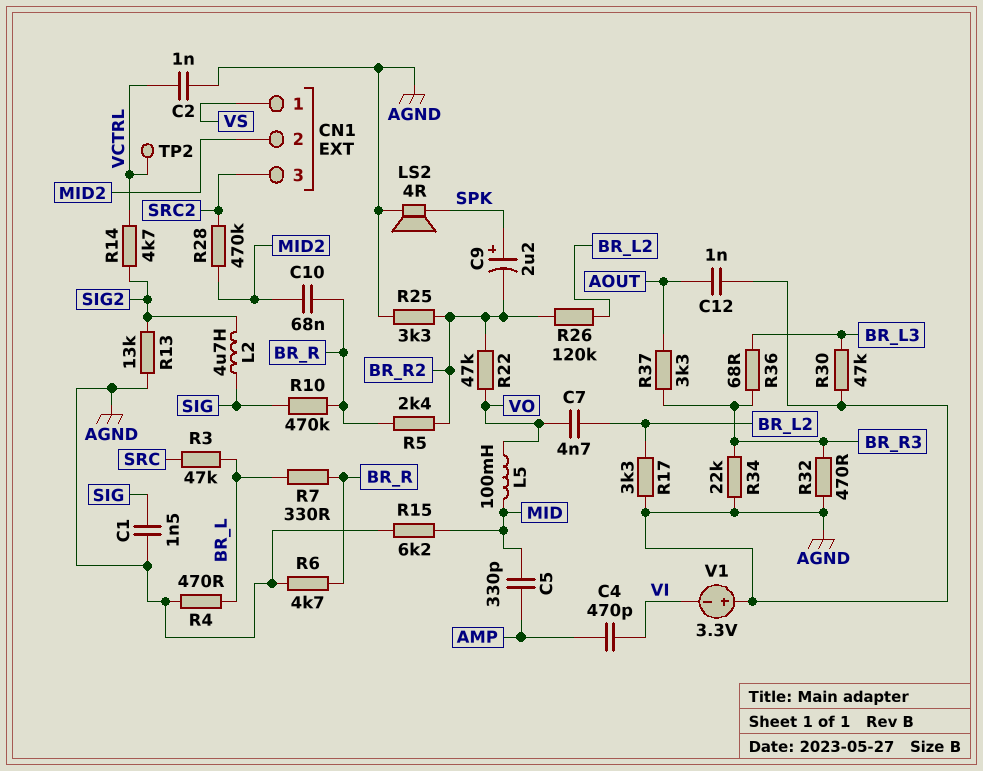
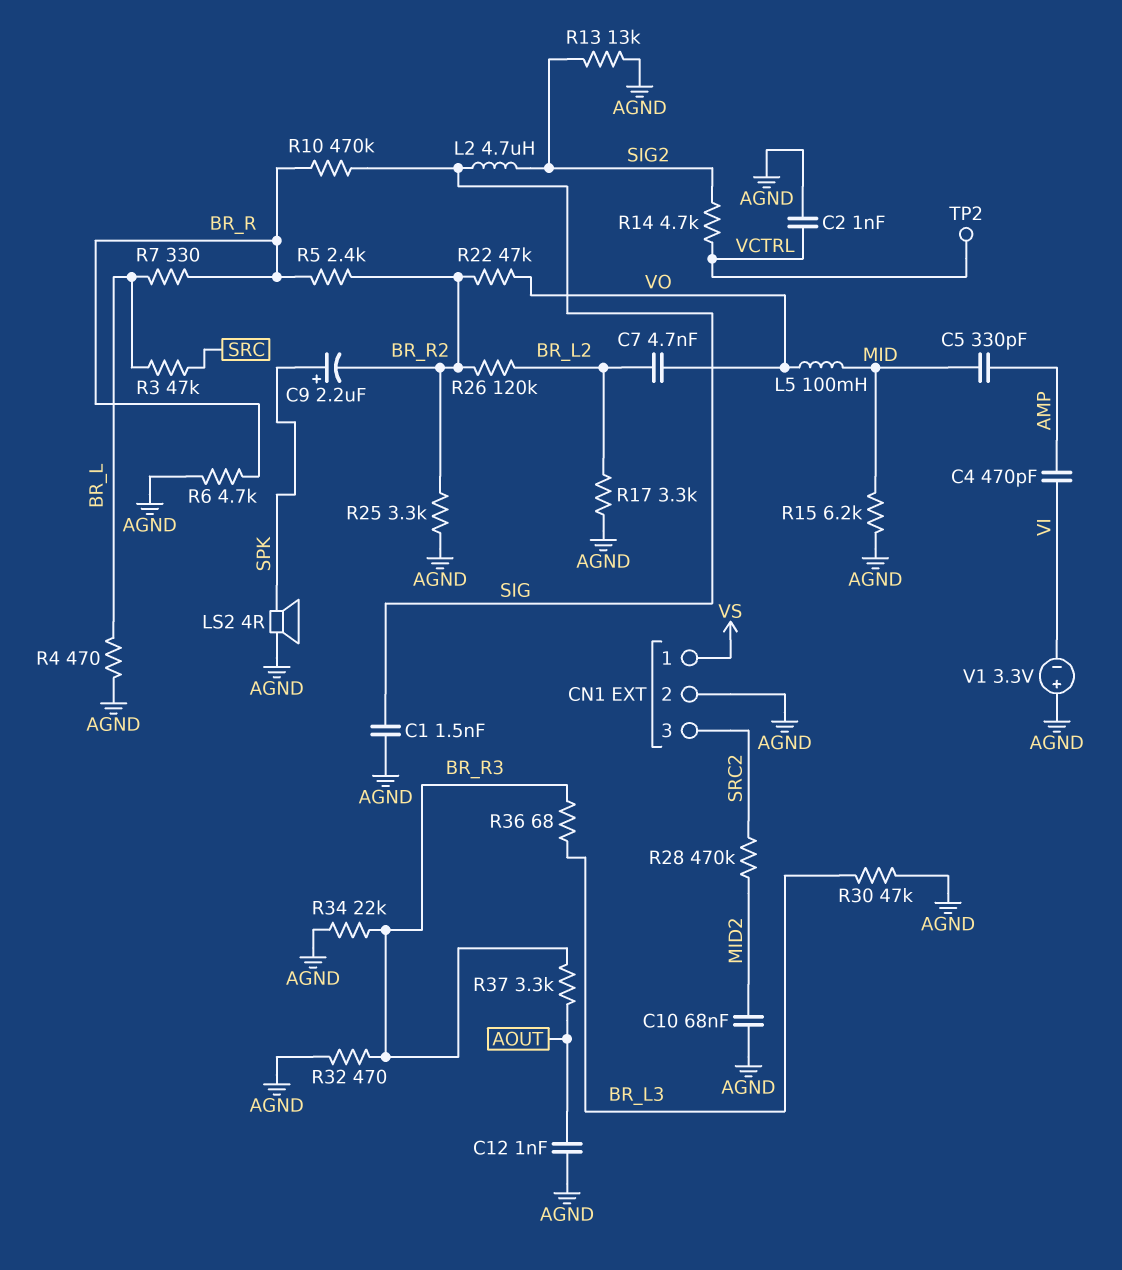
C10: 68nF (BR_R, MID2) -> 68nF (AGND, MID2)
CN1 pin 2: MID2 -> AGND

